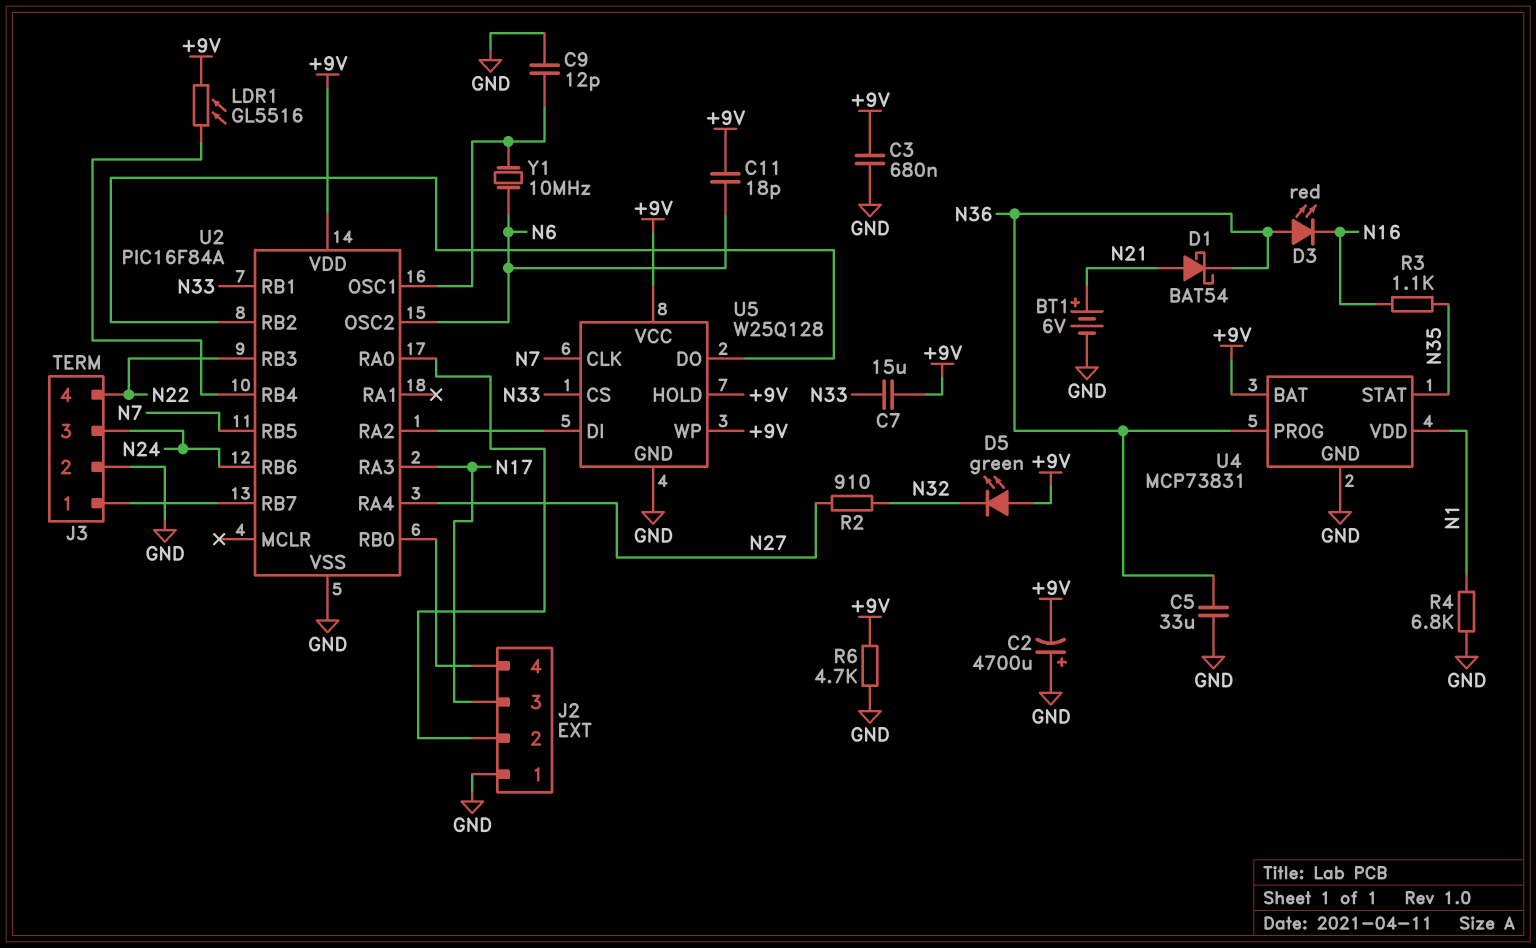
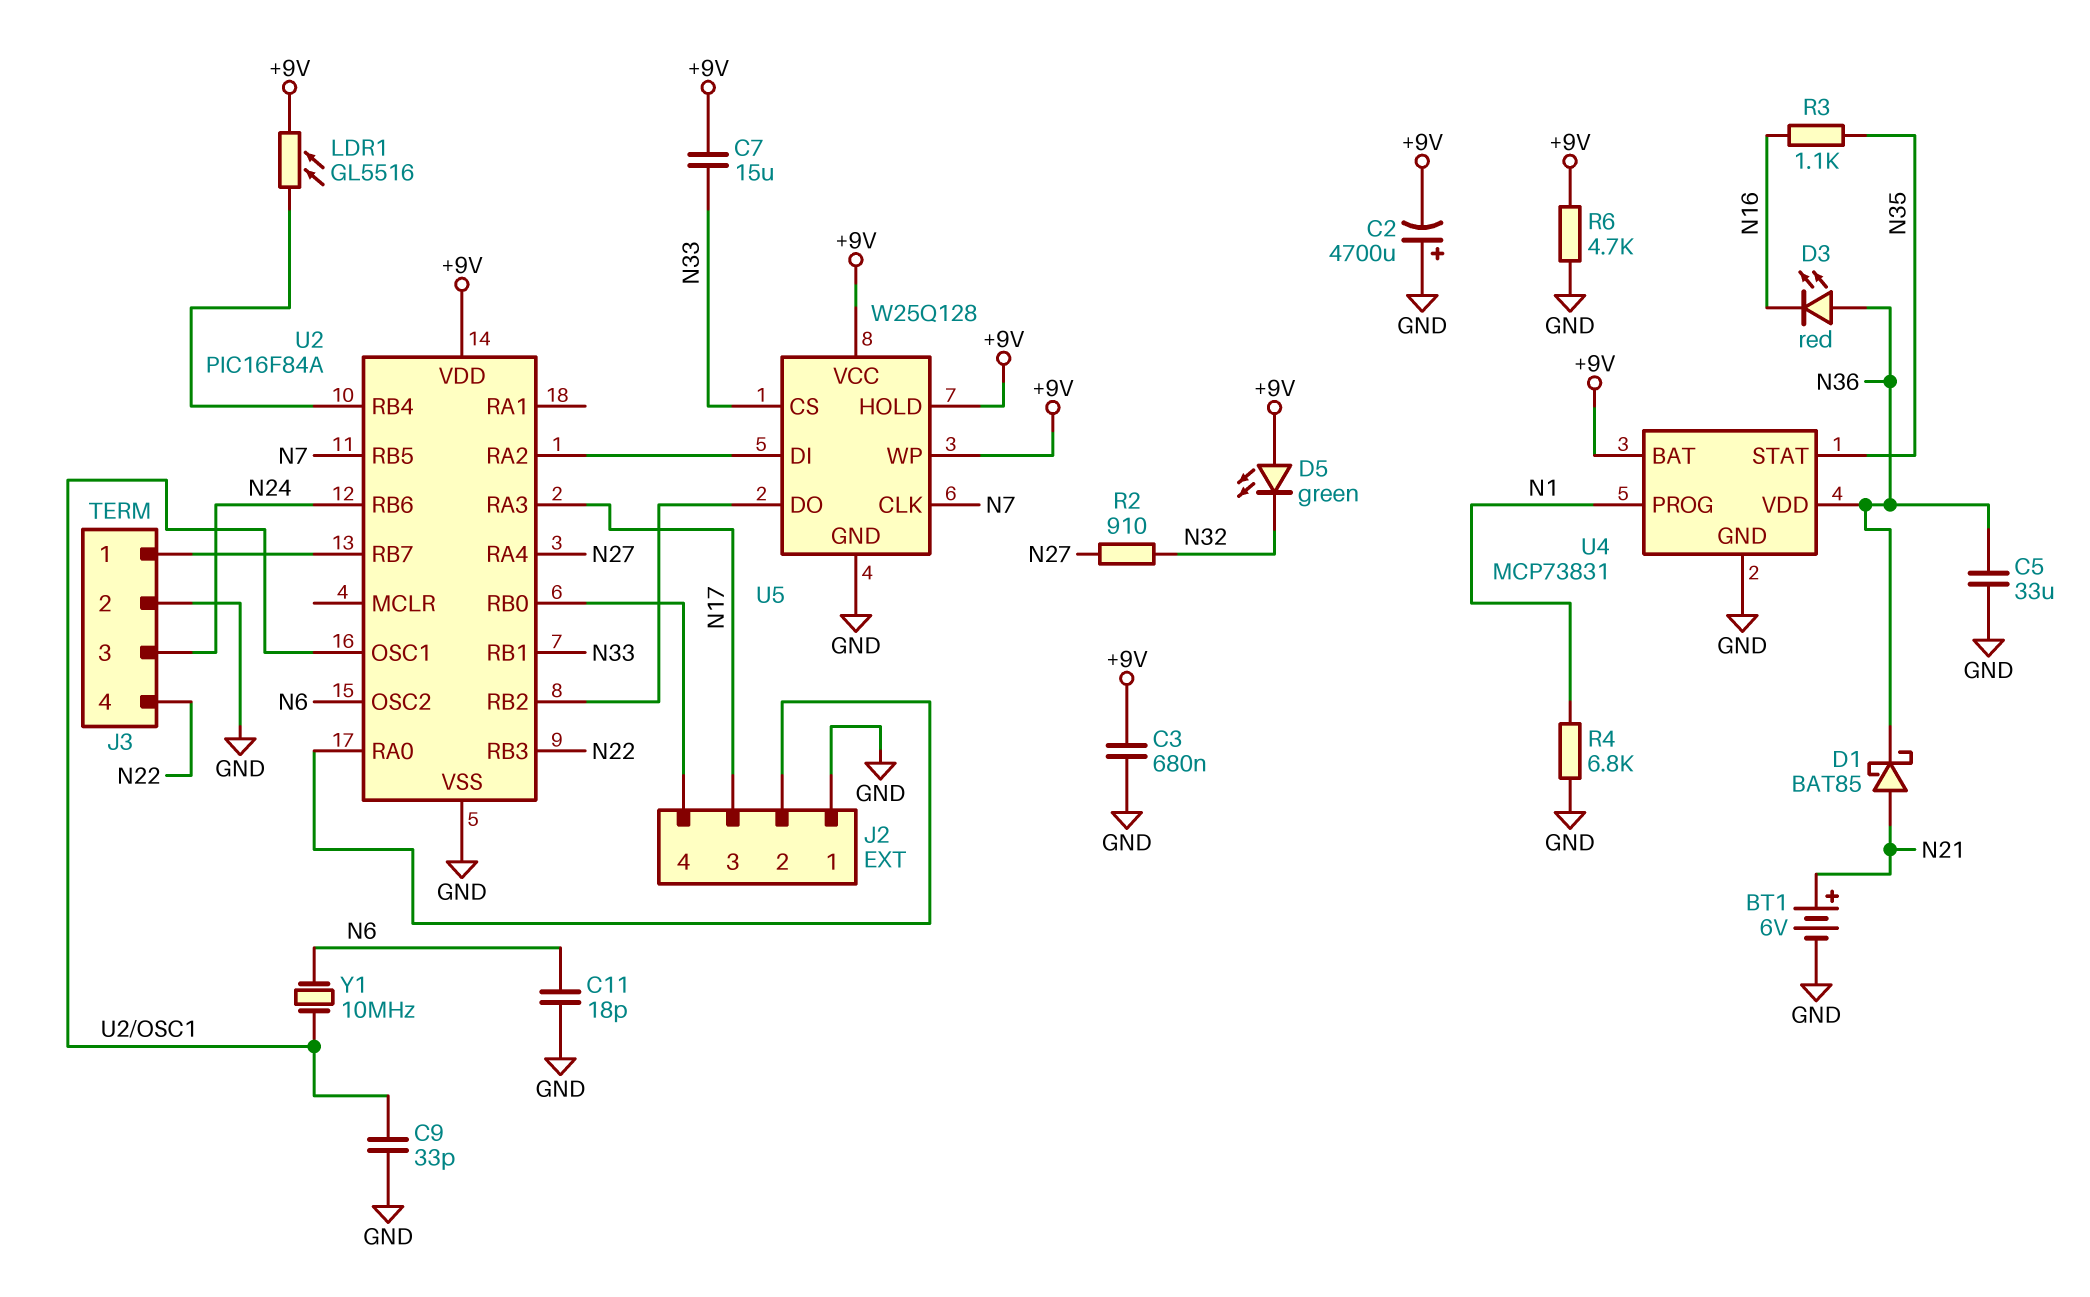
C9: 12pF (GND, U2/OSC1) -> 33pF (GND, U2/OSC1)
C11: 18pF (+9V, N6) -> 18pF (GND, N6)
D1: schottky BAT54 (A N21, K N36) -> schottky BAT85 (A N21, K N36)
U4 pin PROG: N36 -> N1
U4 pin VDD: N1 -> N36

